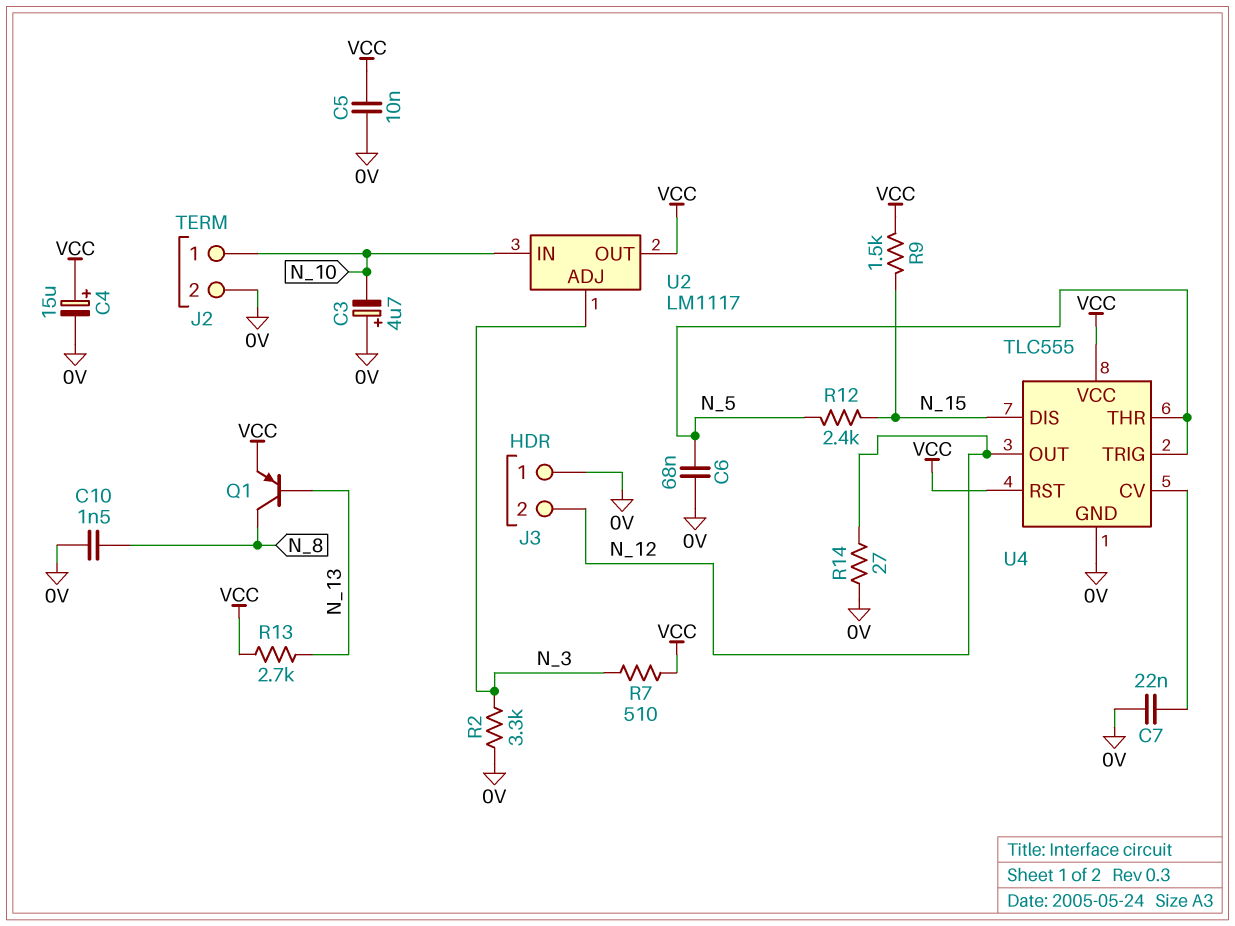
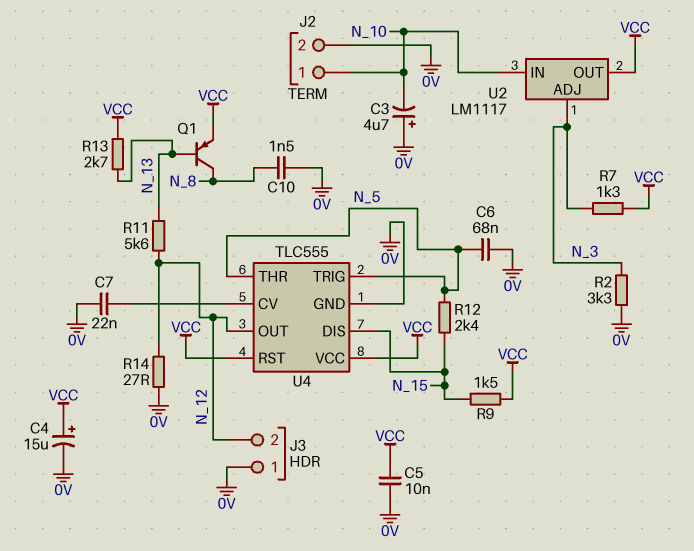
R7: 510 (N_3, VCC) -> 1.3k (N_3, VCC)
R11: none -> 5.6k (N_12, N_13)

